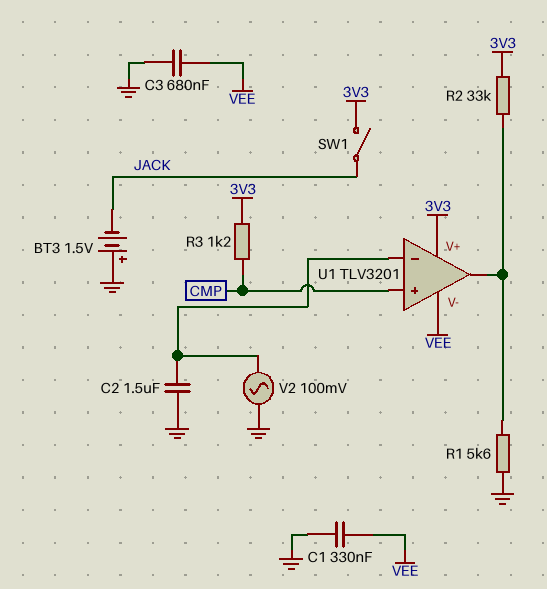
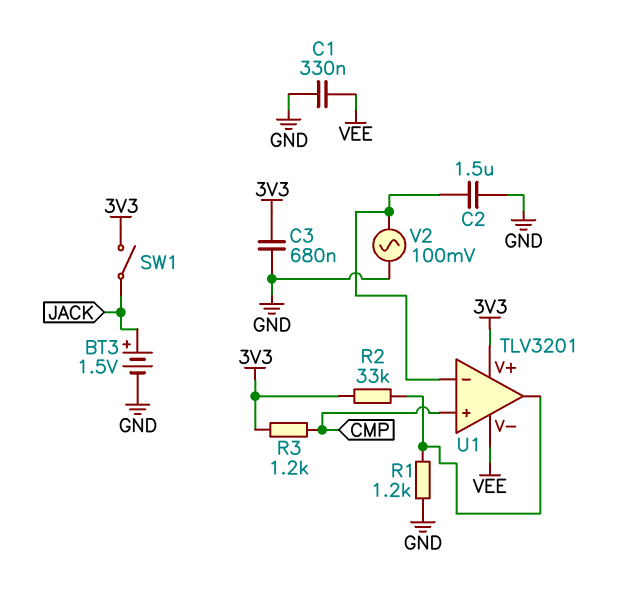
BT3: 1.5V (plus GND, minus JACK) -> 1.5V (plus JACK, minus GND)
C3: 680nF (GND, VEE) -> 680nF (3V3, GND)
R1: 5.6k (GND, U1/out) -> 1.2k (GND, U1/out)

